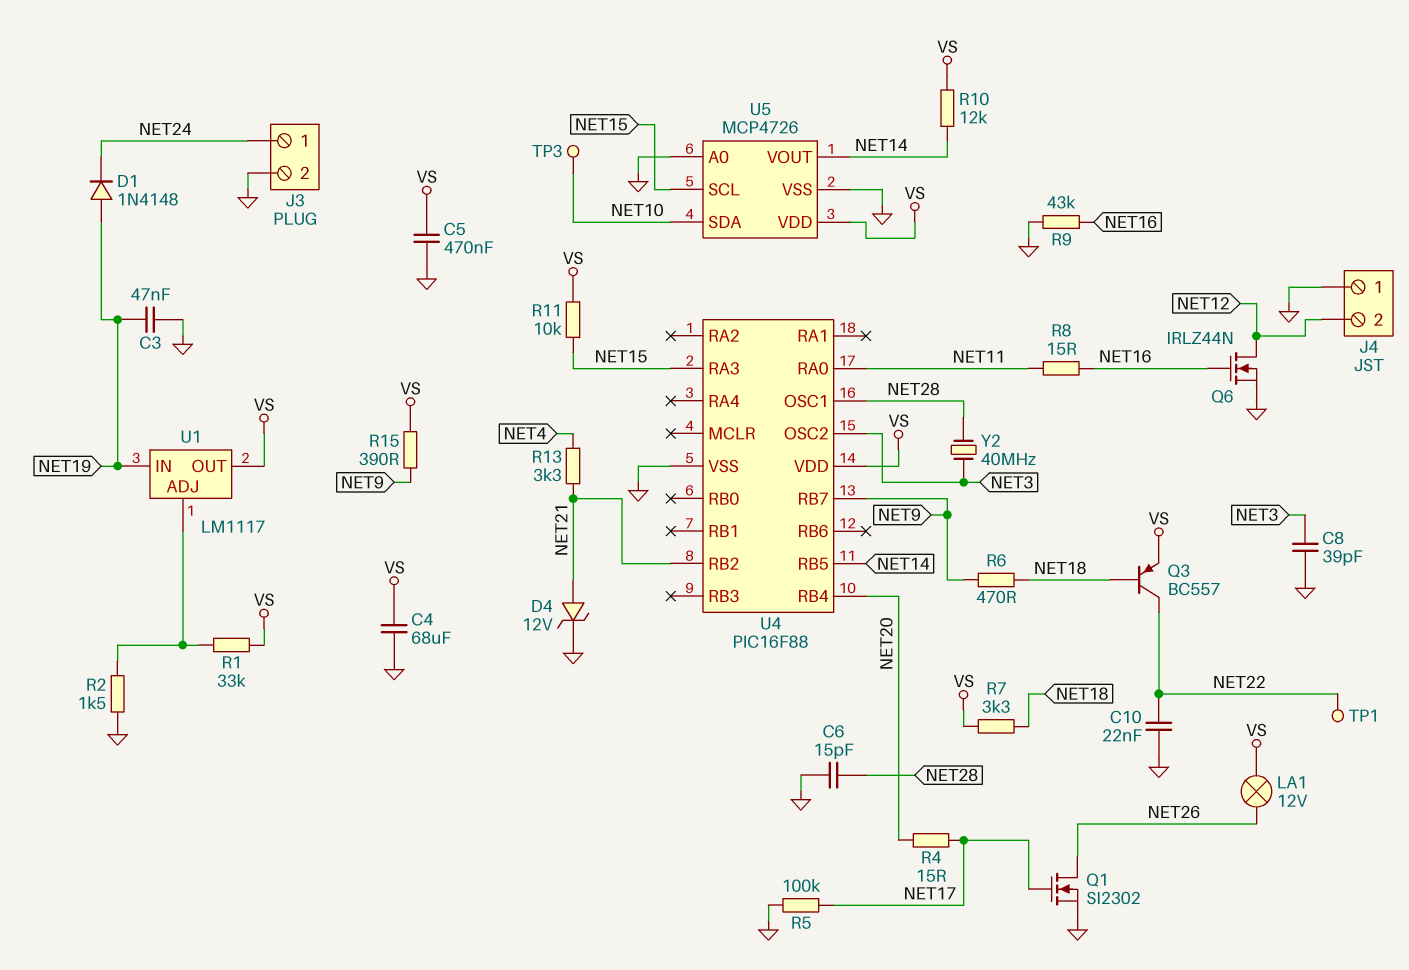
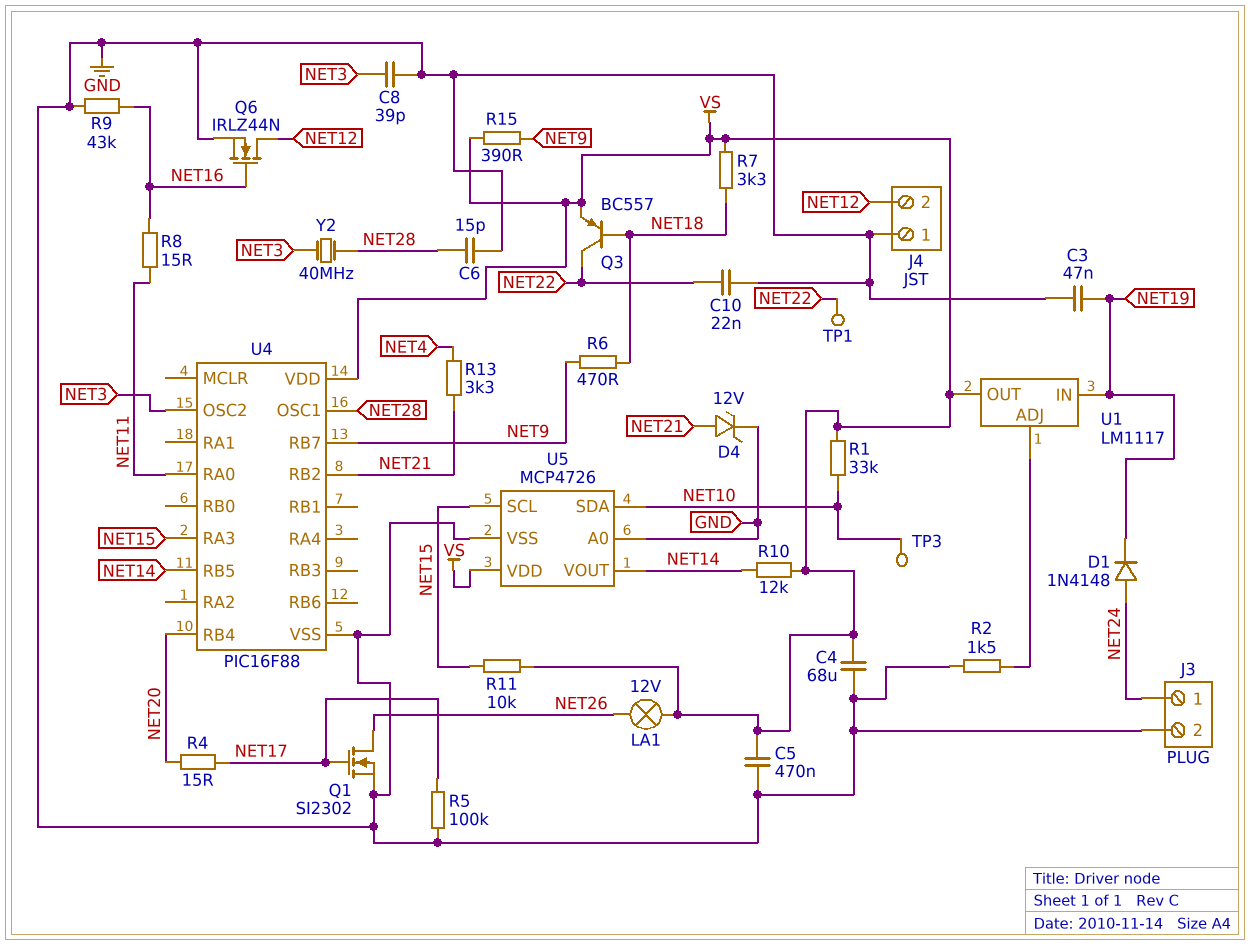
D1: diode 1N4148 (A NET19, K NET24) -> diode 1N4148 (A NET24, K NET19)
R1: 33k (U1/ADJ, VS) -> 33k (NET10, VS)

